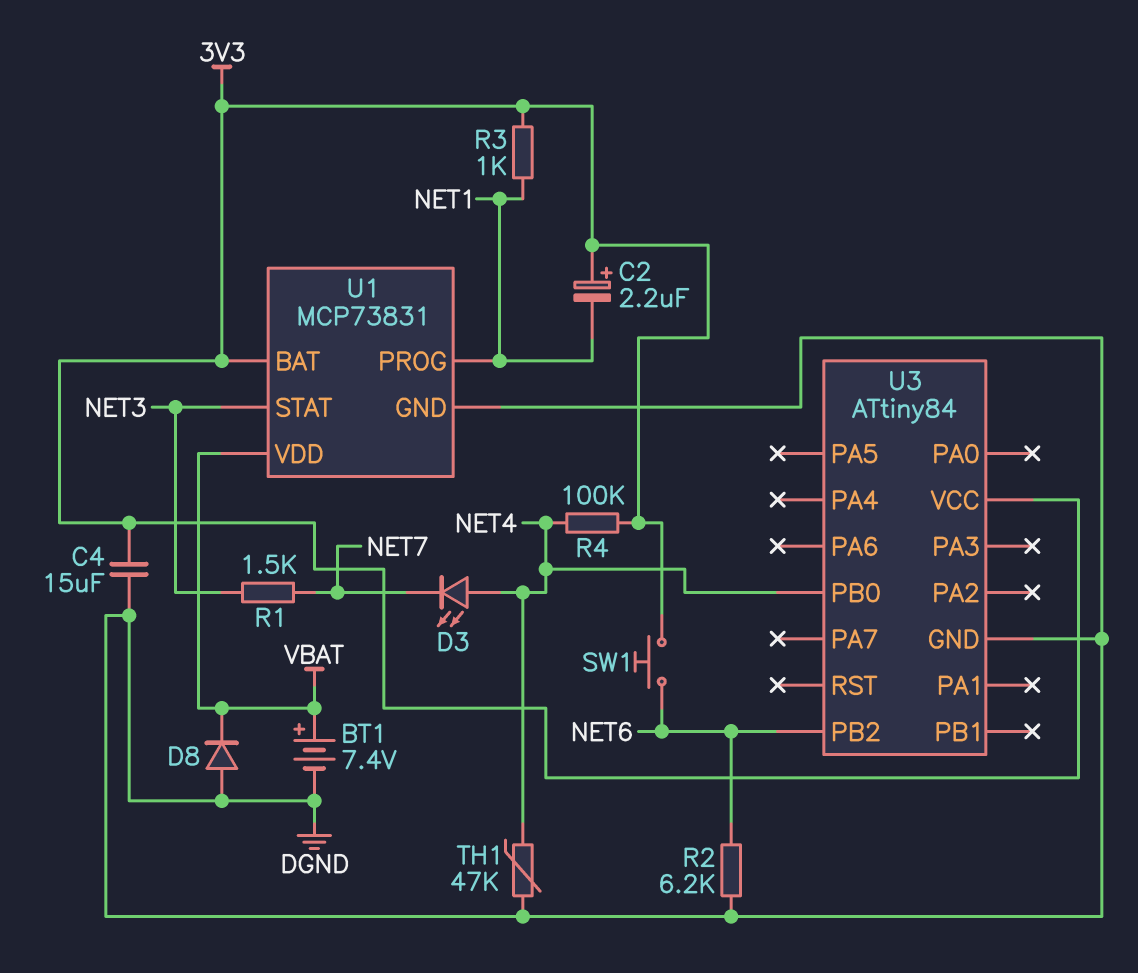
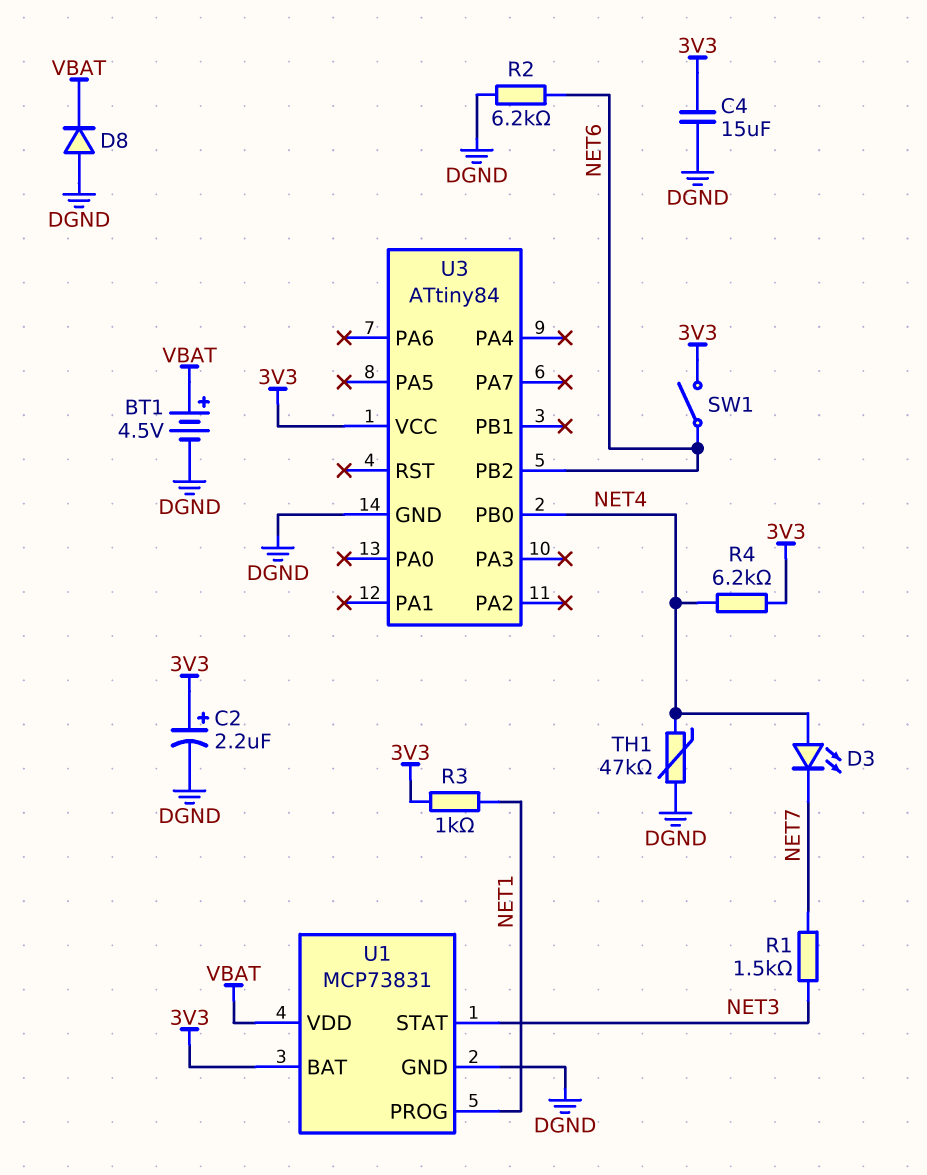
BT1: 7.4V (plus VBAT, minus DGND) -> 4.5V (plus VBAT, minus DGND)
C2: 2.2uF (plus 3V3, minus NET1) -> 2.2uF (plus 3V3, minus DGND)
R4: 100k (3V3, NET4) -> 6.2k (3V3, NET4)
SW1: button (3V3, NET6) -> switch (3V3, NET6)

